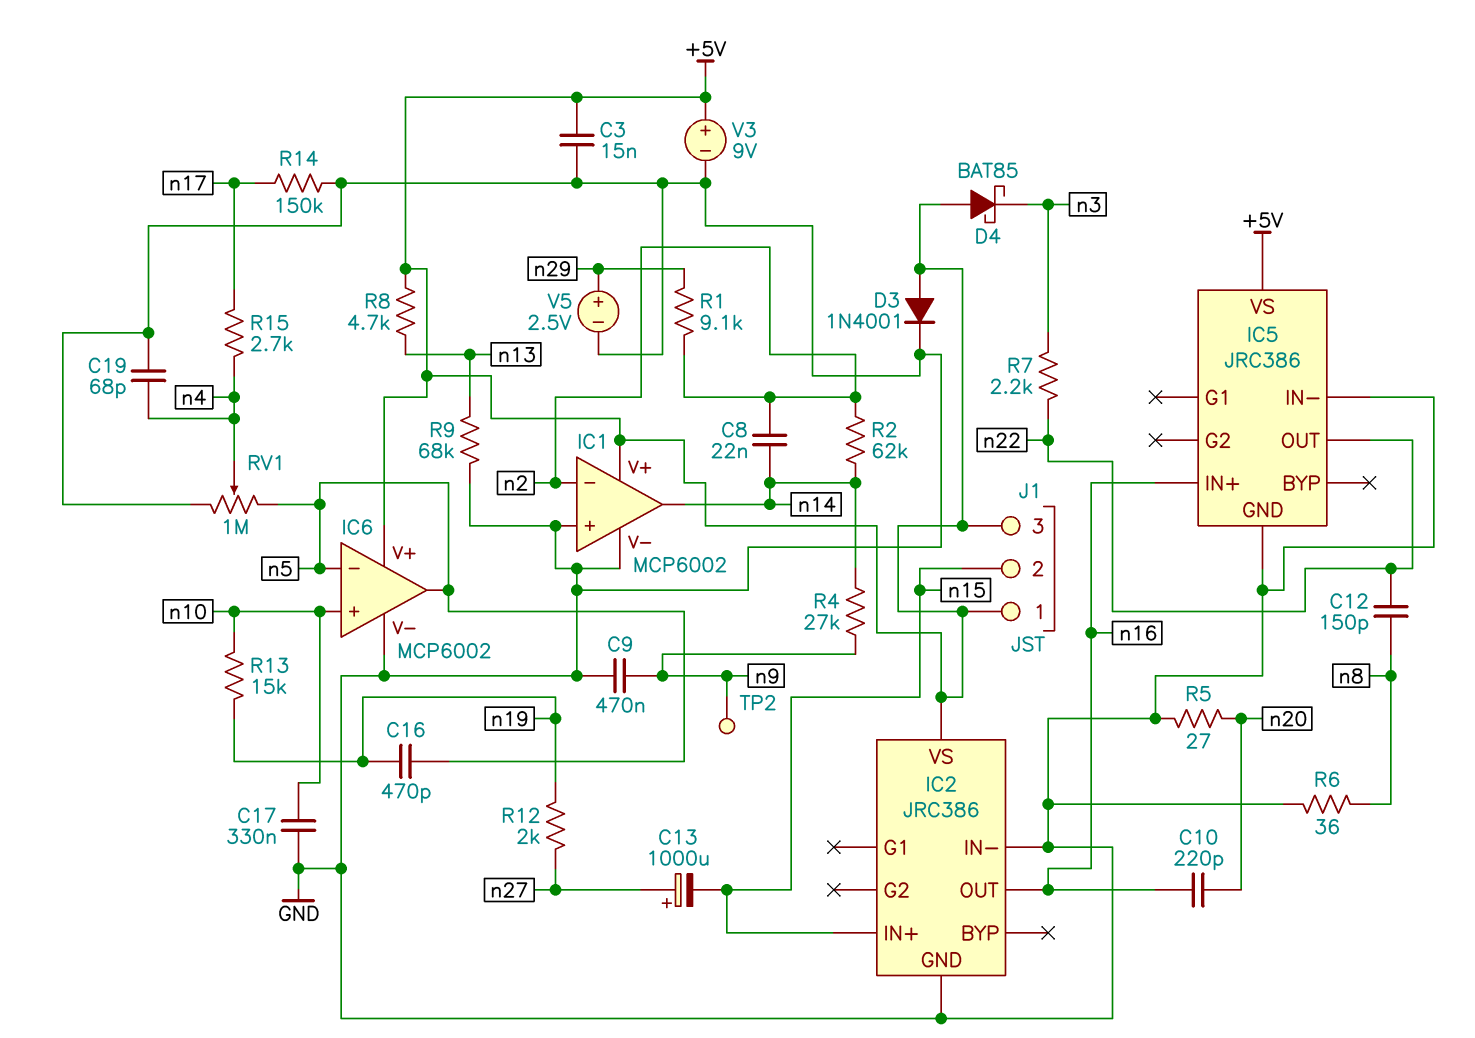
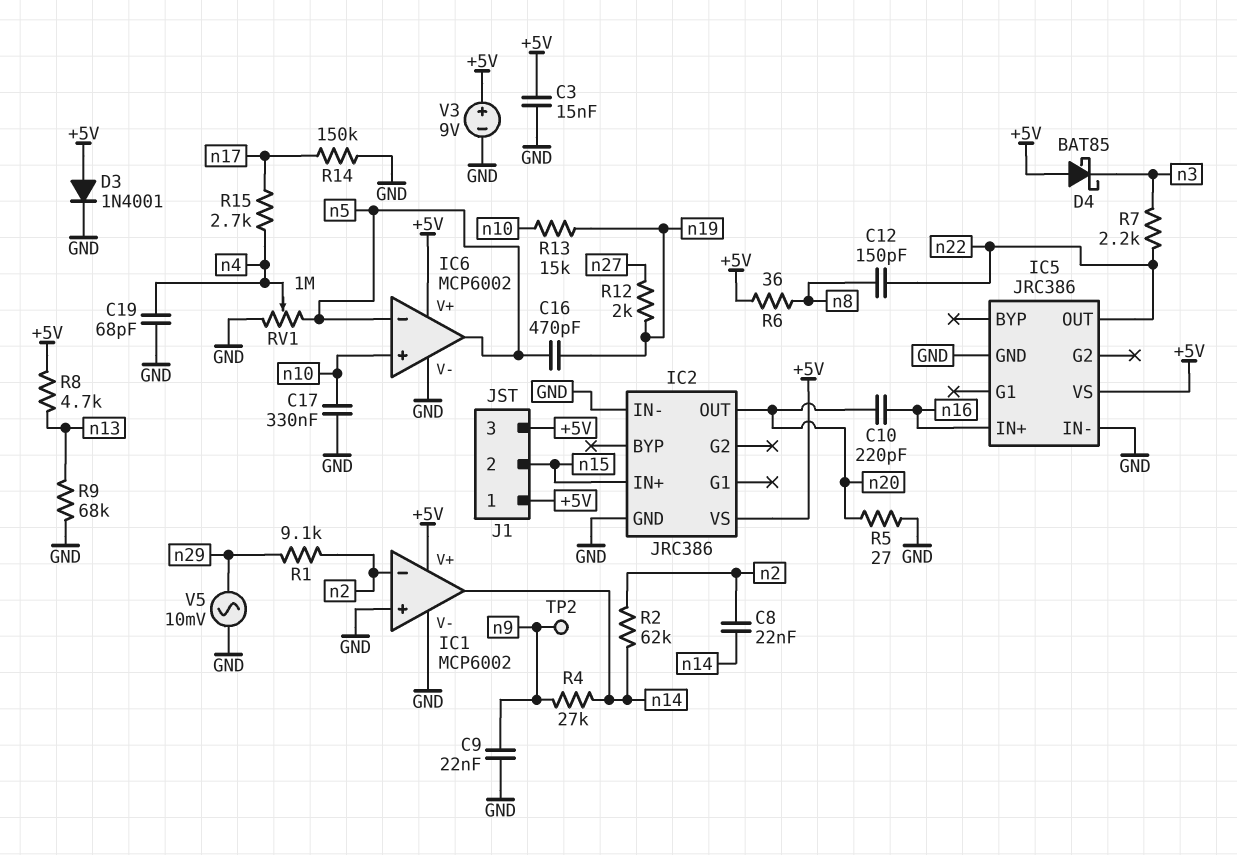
C9: 470nF (GND, n9) -> 22nF (GND, n9)
C13: 1000uF (plus n27, minus n15) -> none
IC2 pin OUT: n16 -> n20
R6: 36 (GND, n8) -> 36 (+5V, n8)
V5: 2.5V (plus n29, minus GND) -> AC 10mV (GND, n29)

